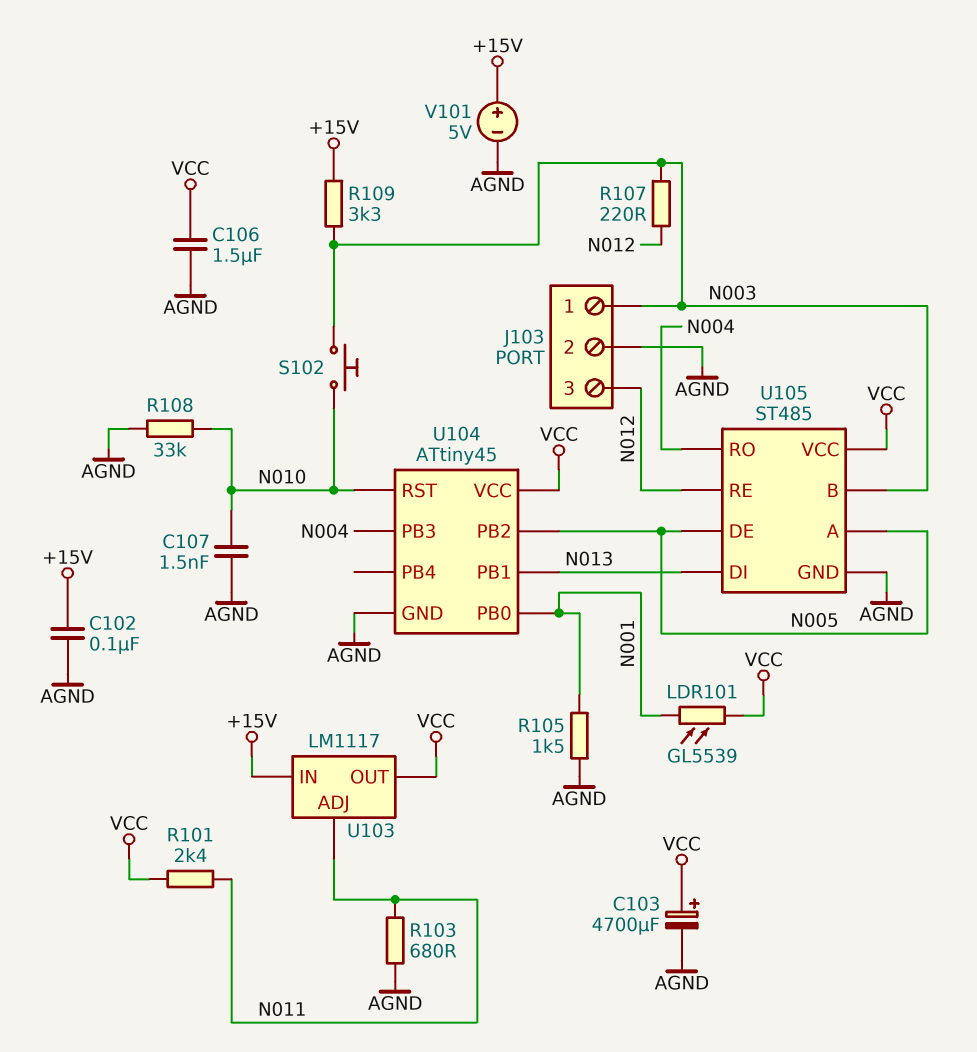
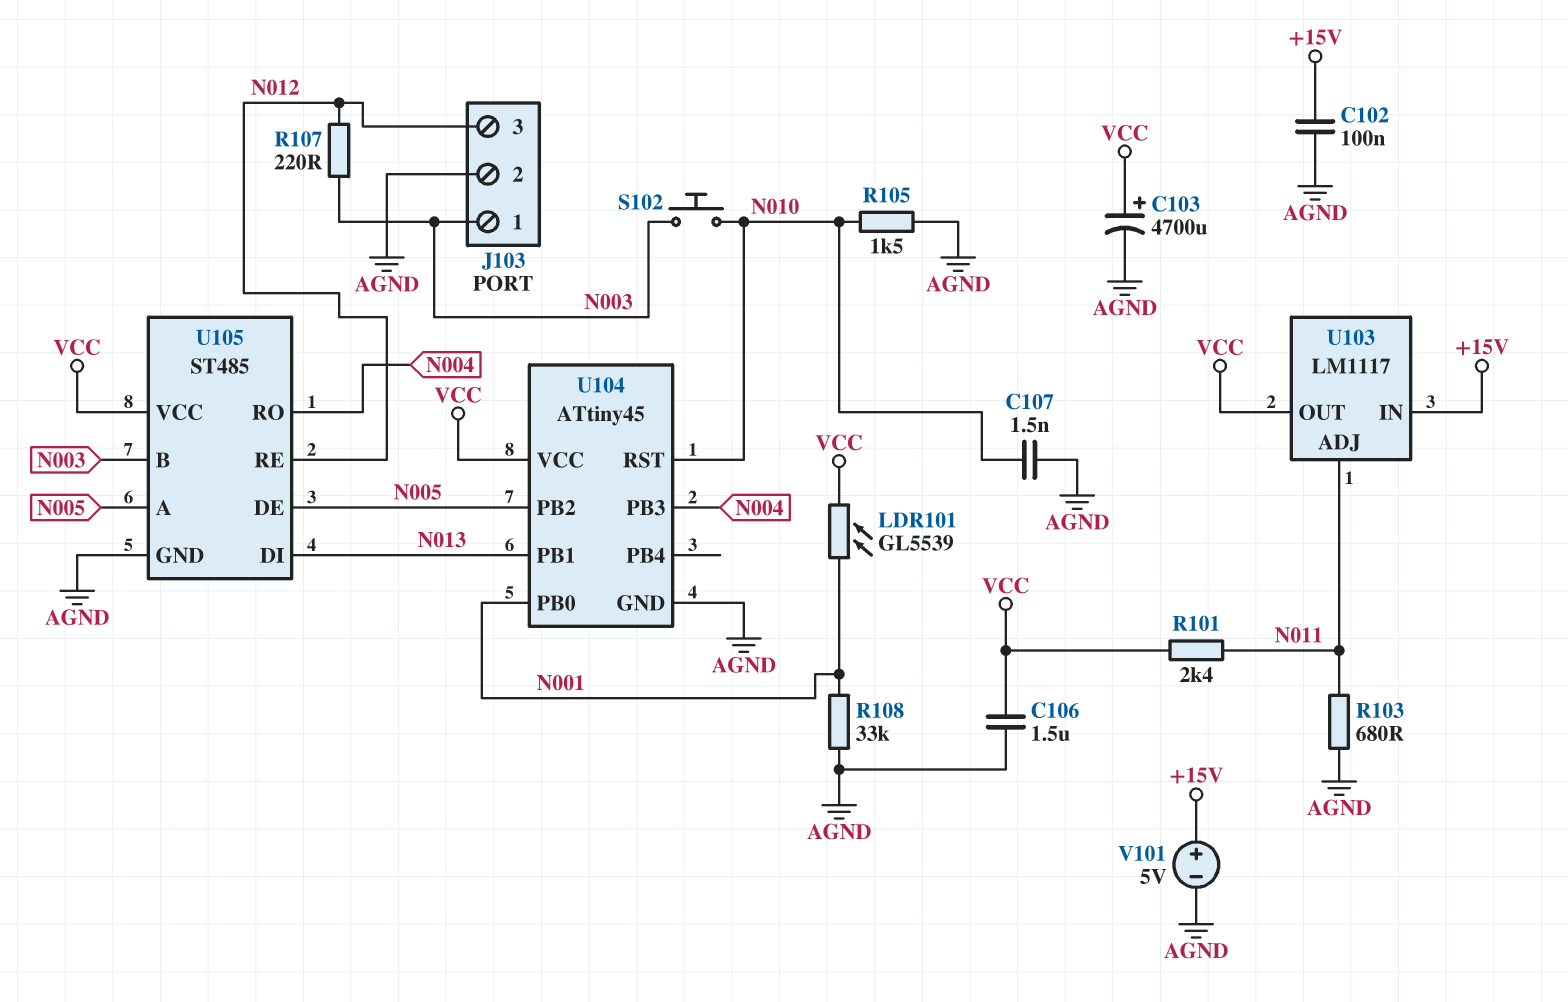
R105: 1.5k (AGND, N001) -> 1.5k (AGND, N010)
R108: 33k (AGND, N010) -> 33k (AGND, N001)
R109: 3.3k (+15V, N003) -> none

